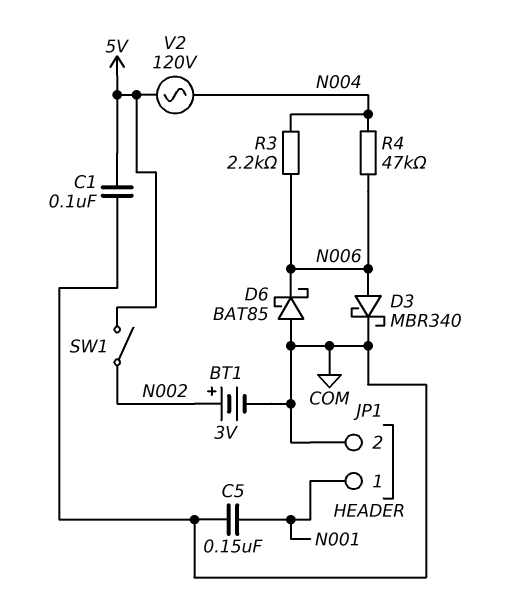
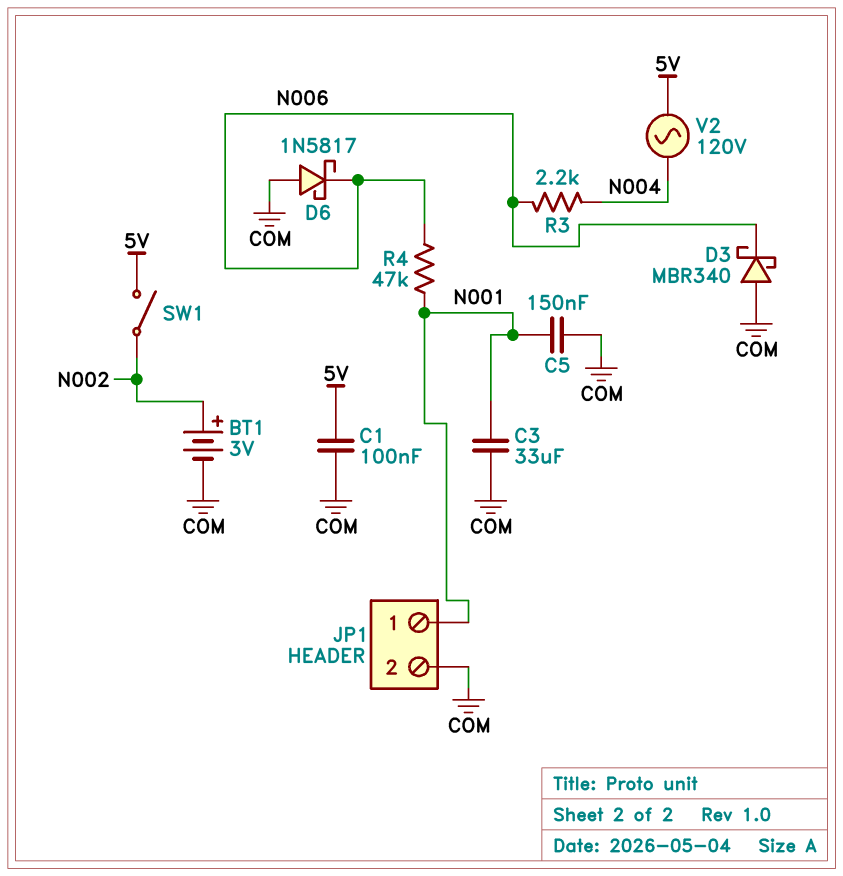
C3: none -> 33uF (COM, N001)
D3: schottky MBR340 (A N006, K COM) -> schottky MBR340 (A COM, K N006)
D6: schottky BAT85 (A COM, K N006) -> schottky 1N5817 (A COM, K N006)
R4: 47k (N004, N006) -> 47k (N001, N006)

